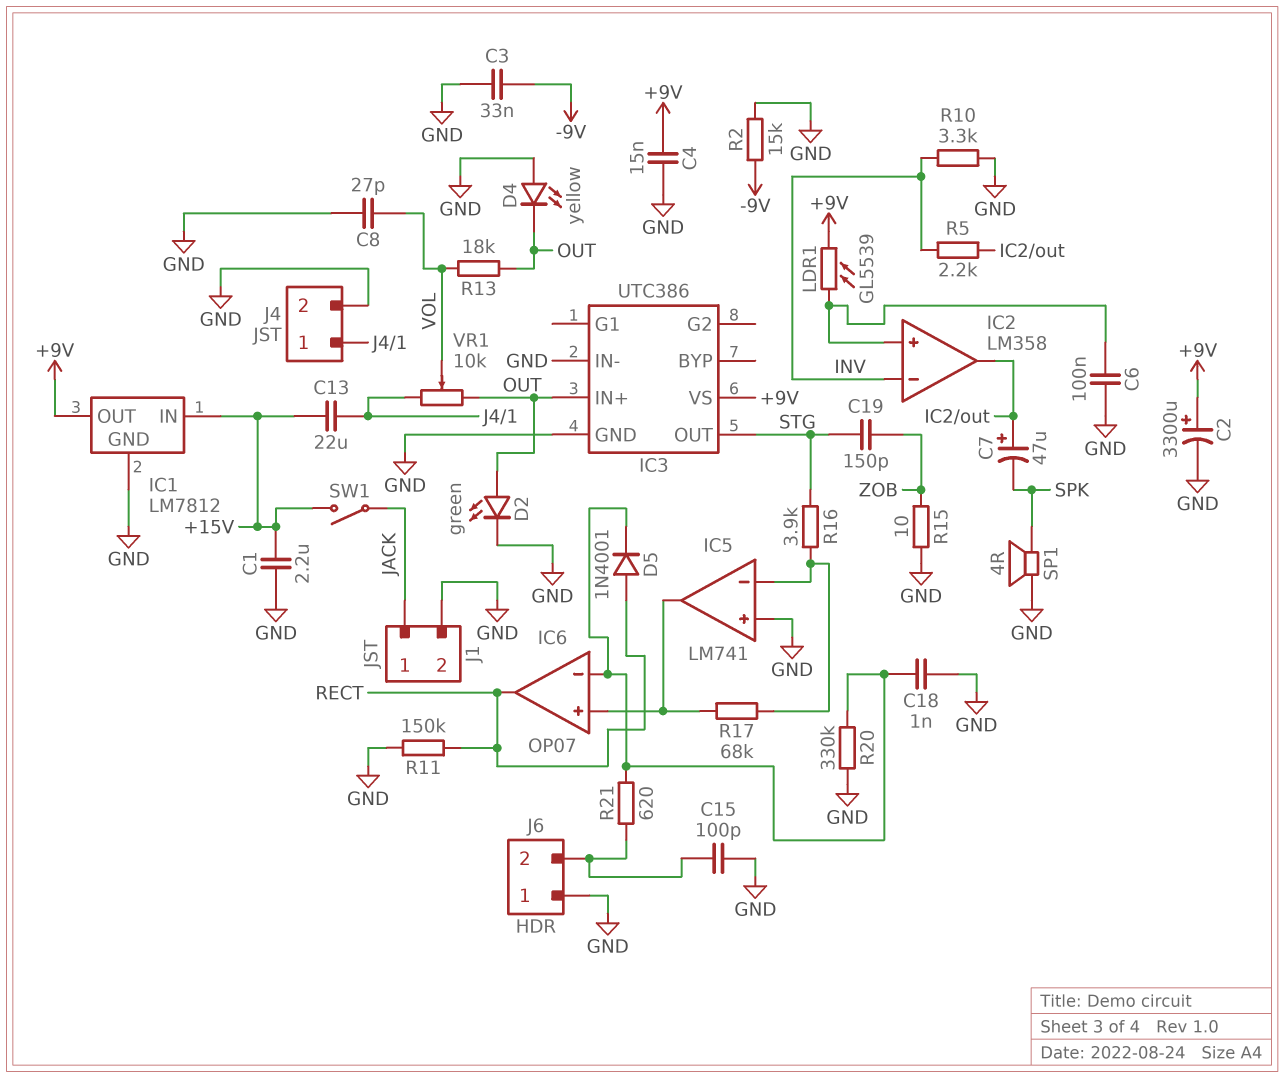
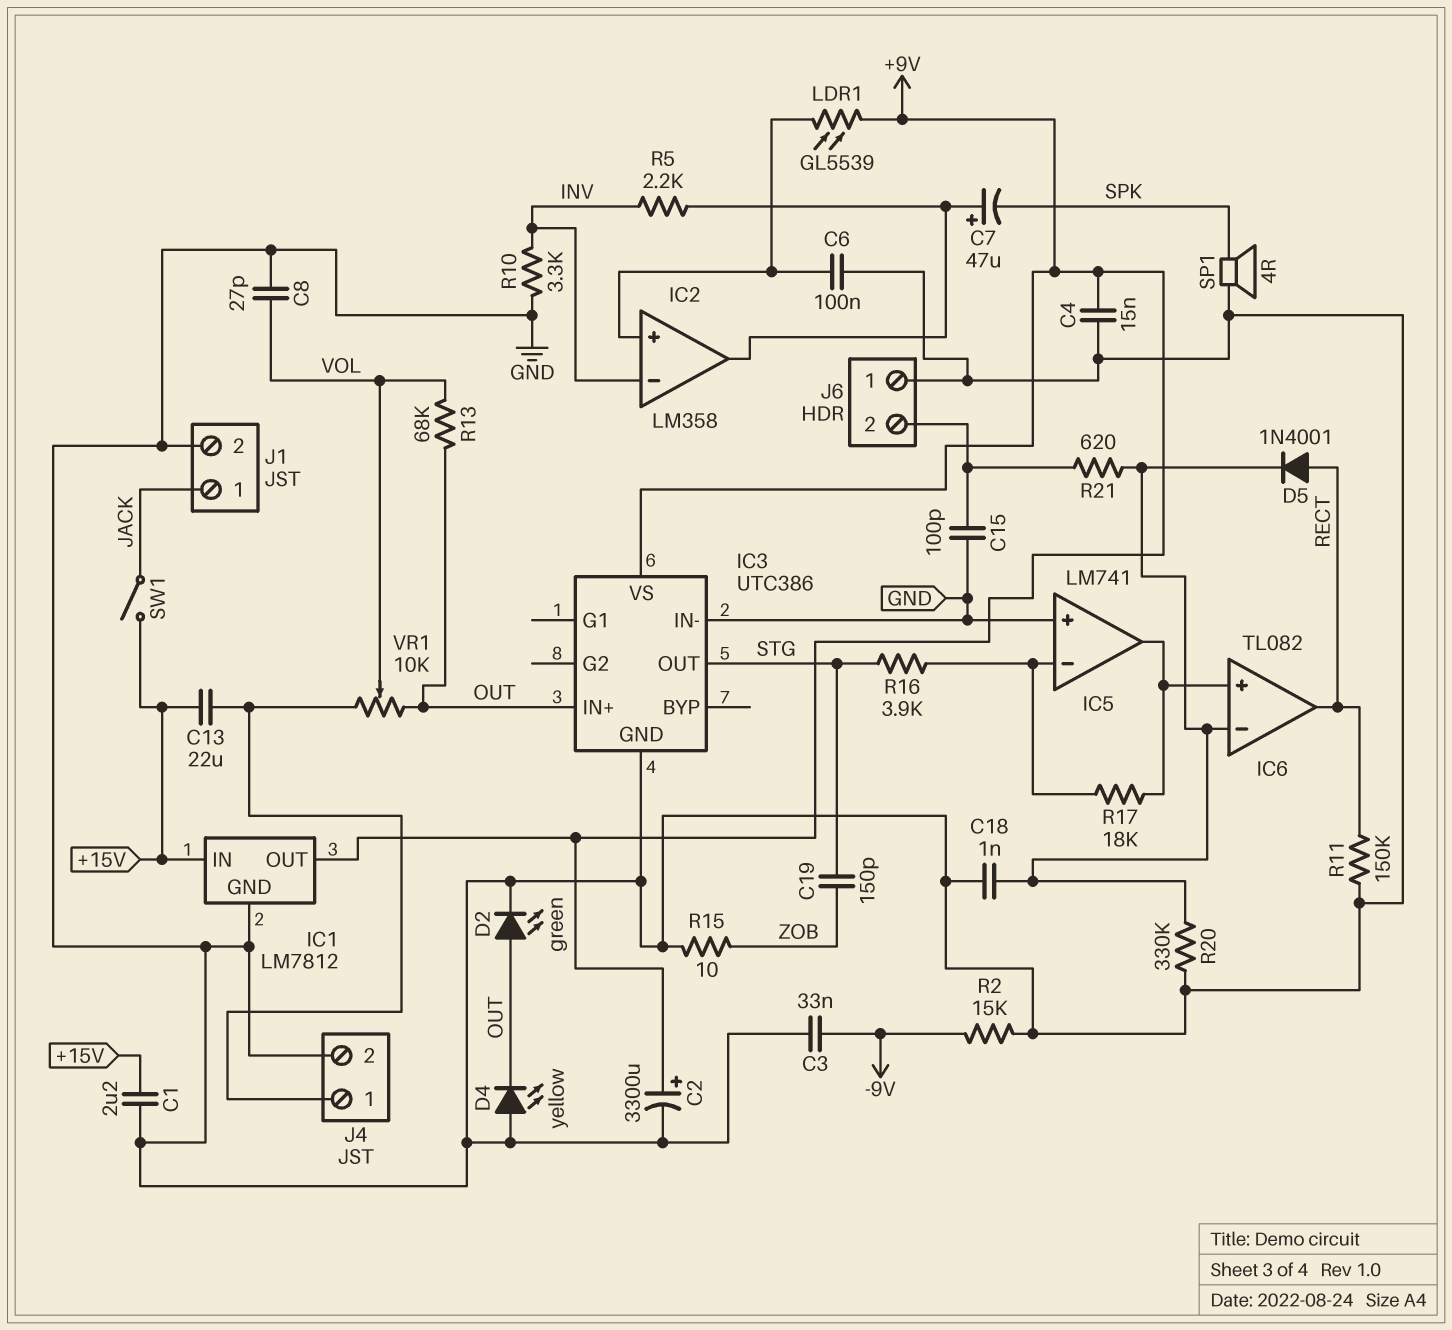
IC6: OP07 -> TL082
R13: 18k (OUT, VOL) -> 68k (OUT, VOL)
R17: 68k (IC5/in-, IC5/out) -> 18k (IC5/in-, IC5/out)

